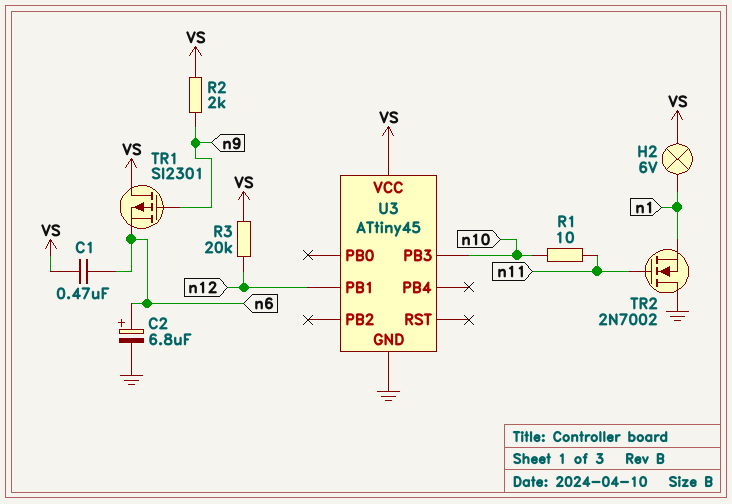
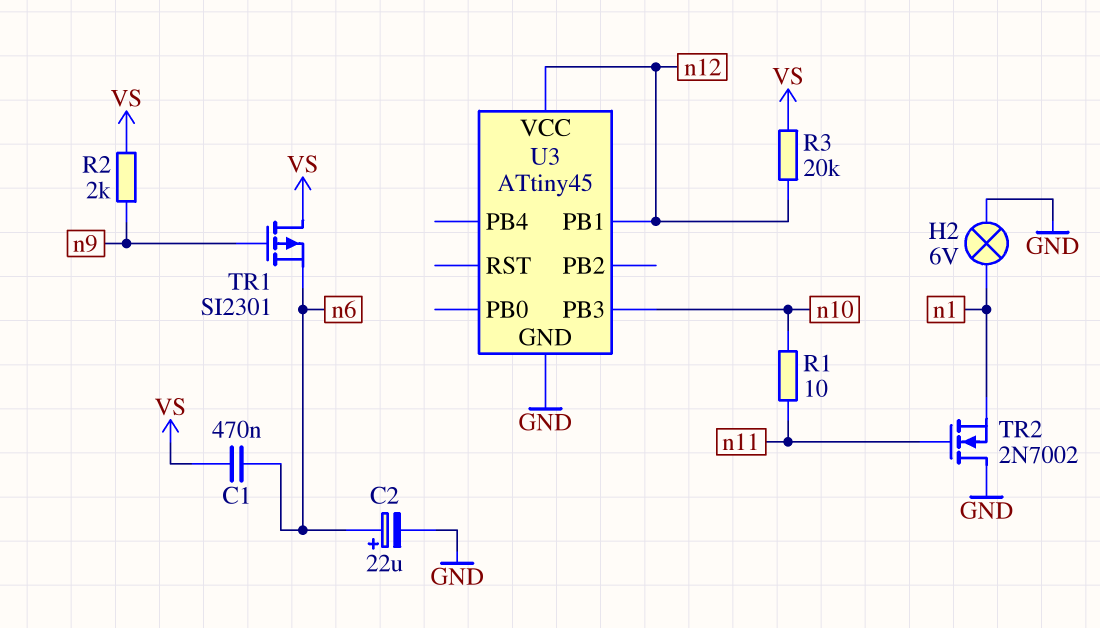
C2: 6.8uF (plus n6, minus GND) -> 22uF (plus n6, minus GND)
H2: lamp 6V (VS, n1) -> lamp 6V (GND, n1)
U3 pin VCC: VS -> n12

